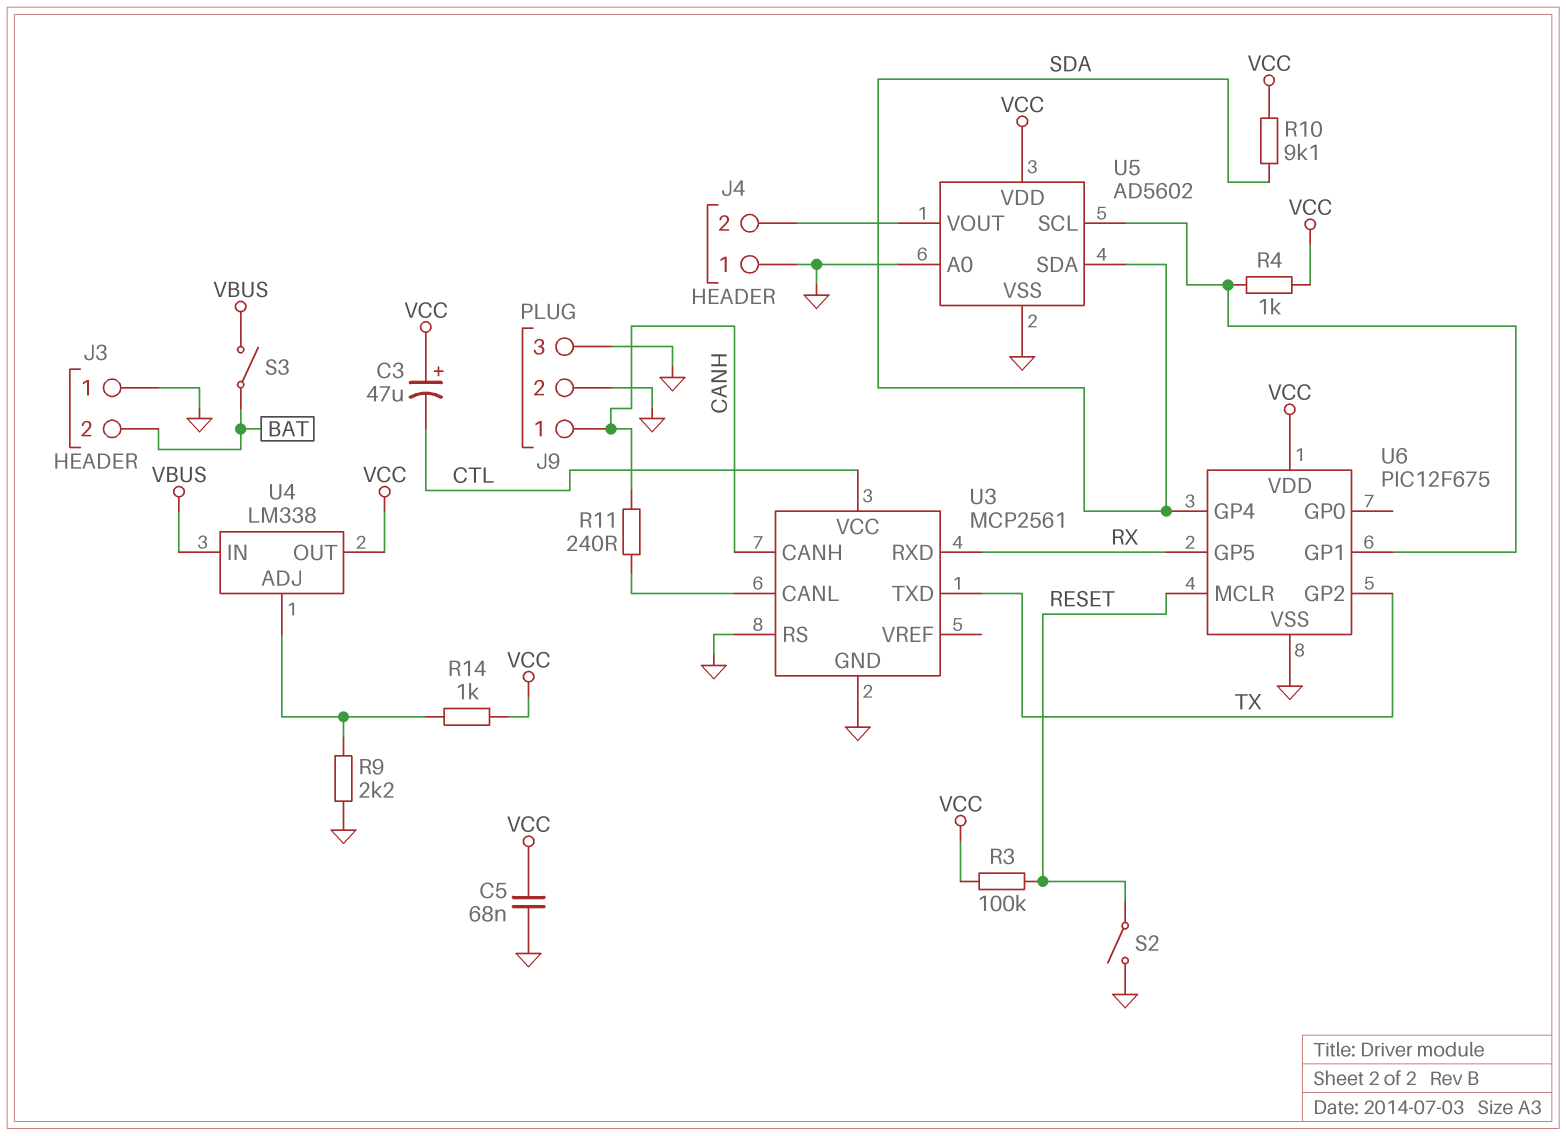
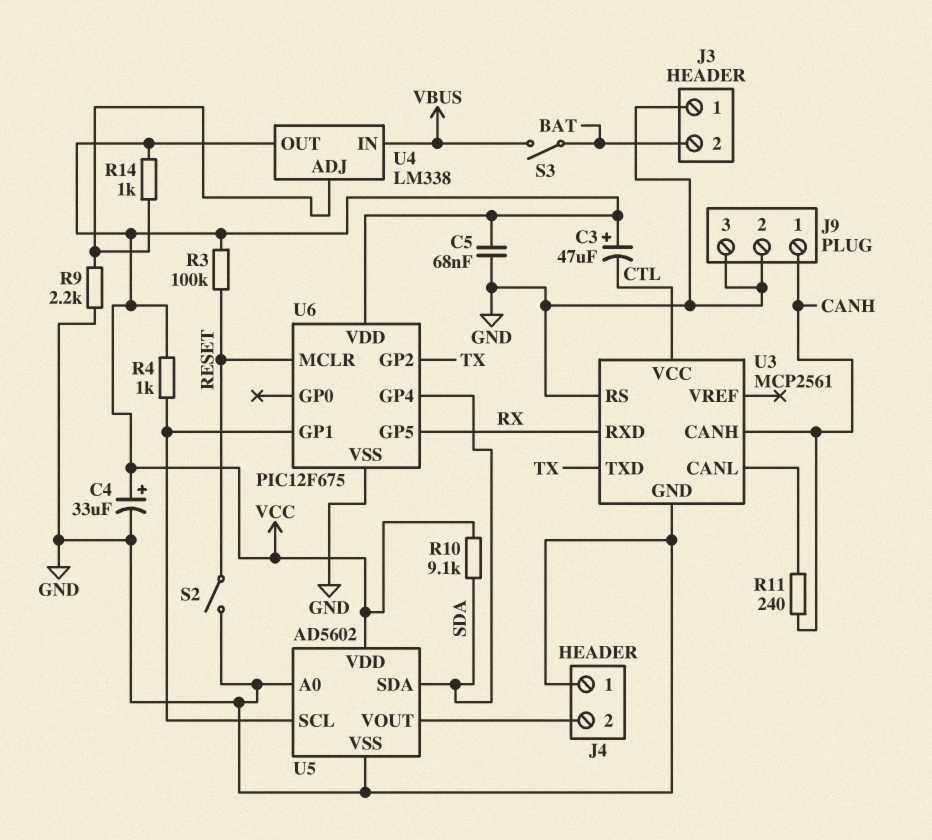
C4: none -> 33uF (plus VCC, minus GND)

